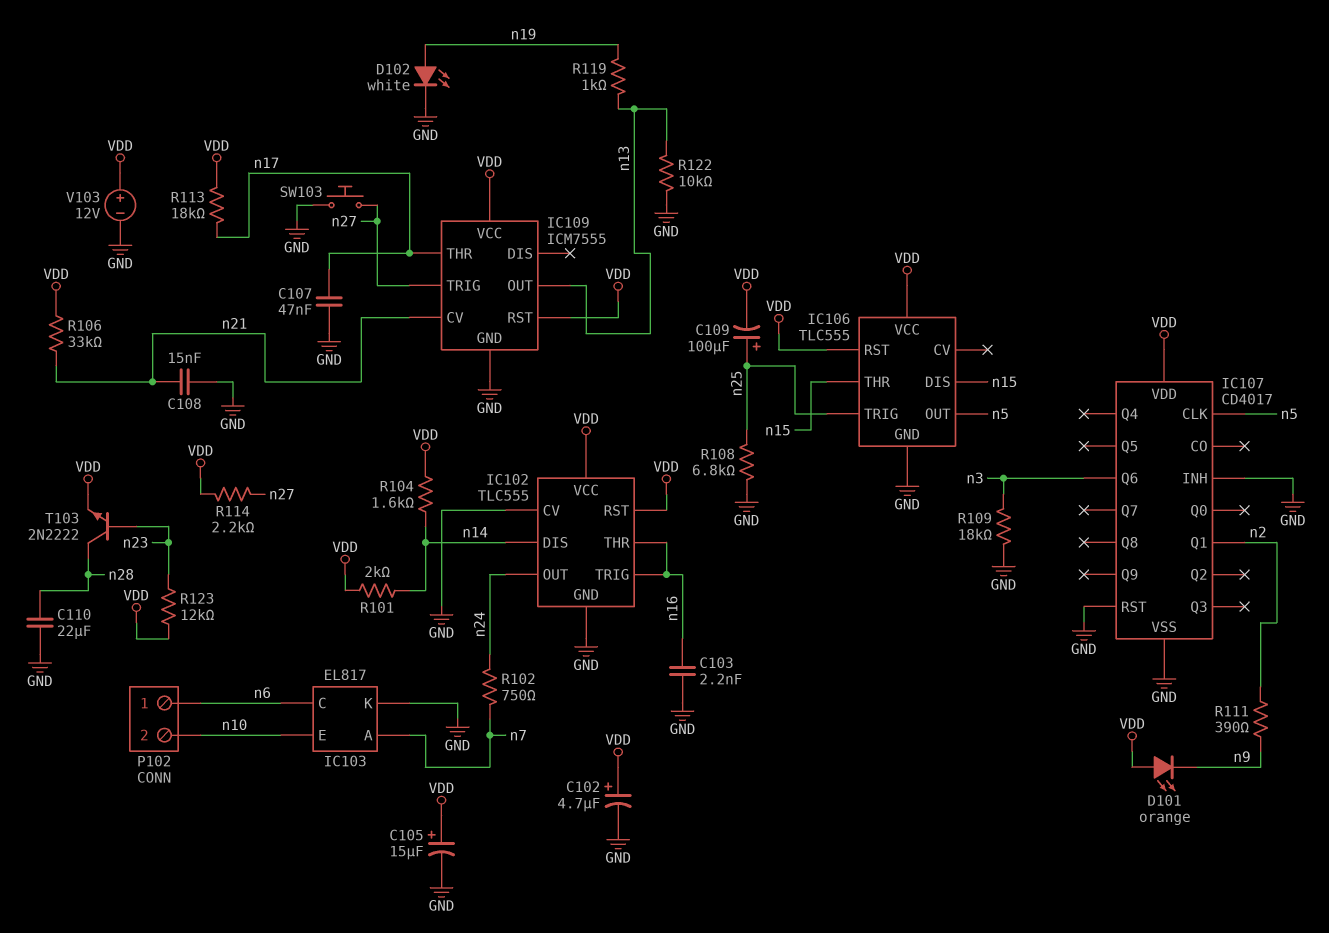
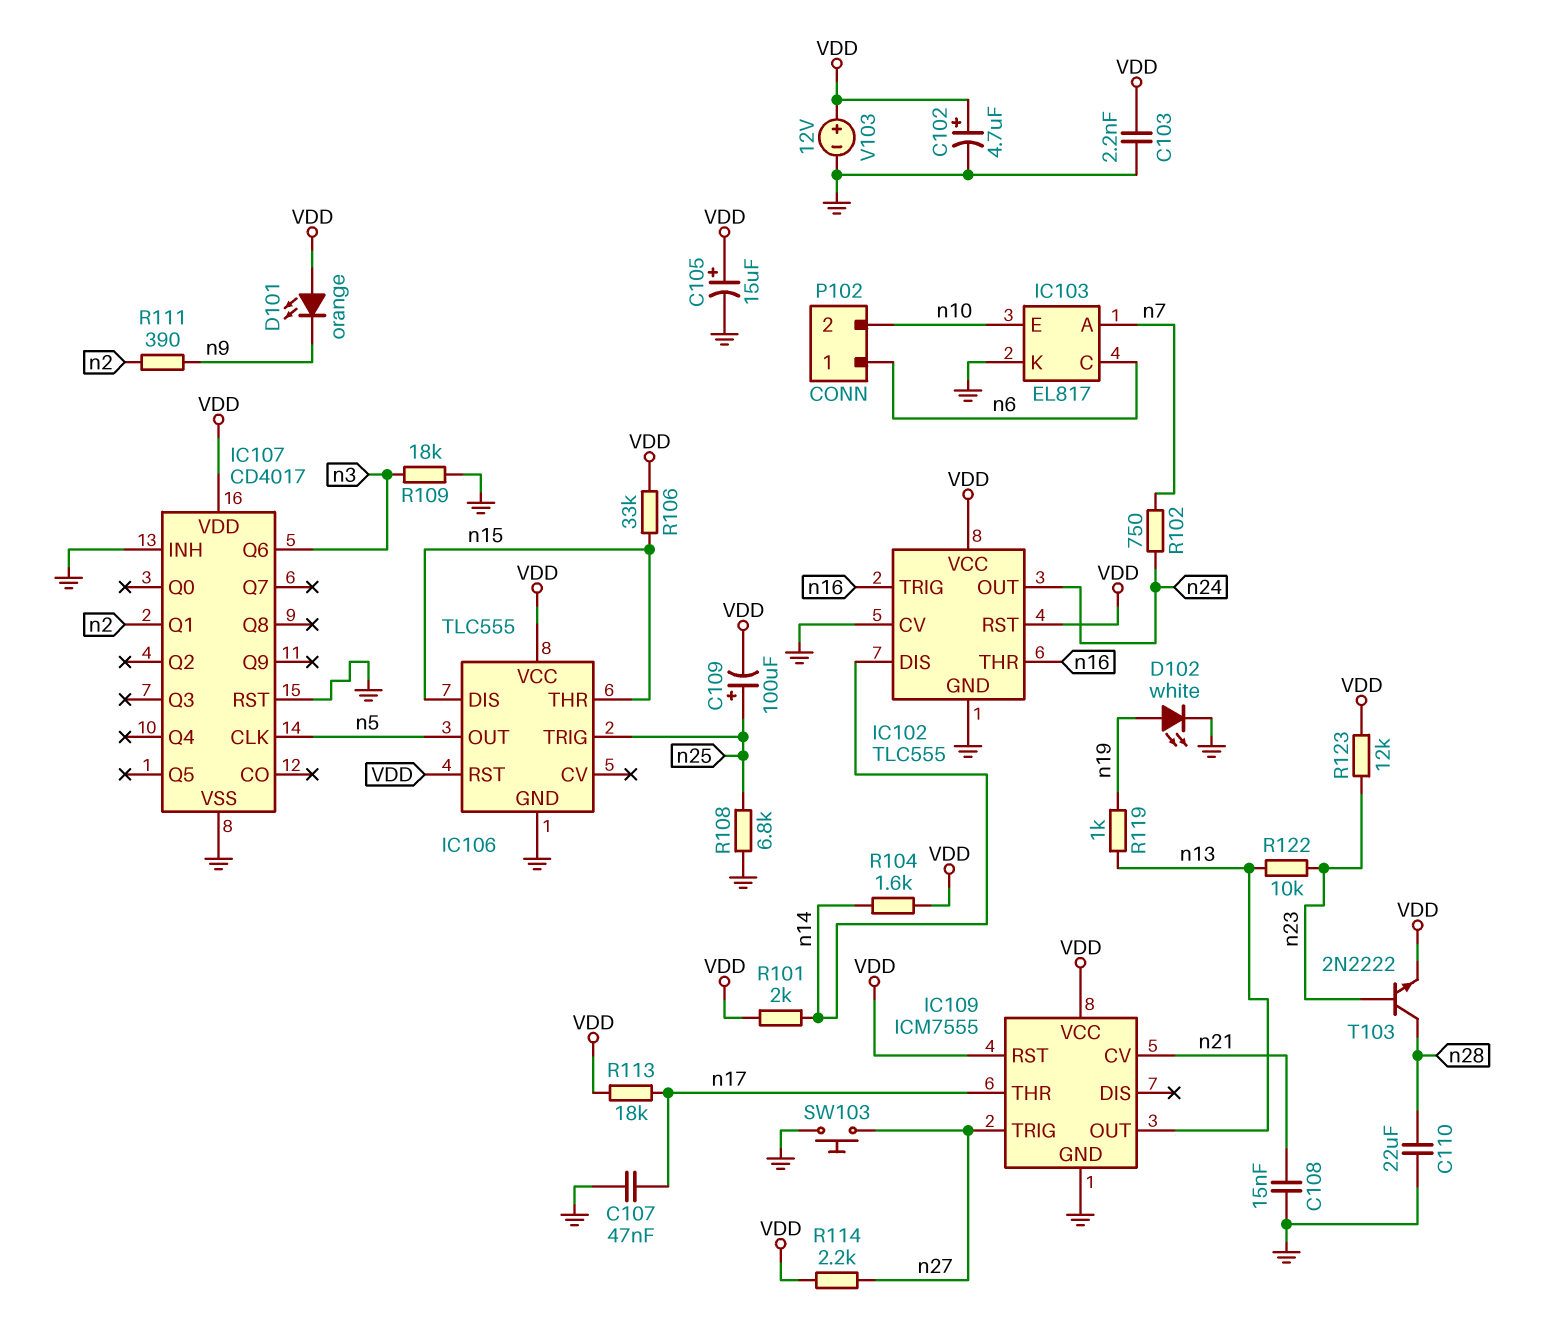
C103: 2.2nF (GND, n16) -> 2.2nF (GND, VDD)
R106: 33k (VDD, n21) -> 33k (VDD, n15)
R122: 10k (GND, n13) -> 10k (n13, n23)

